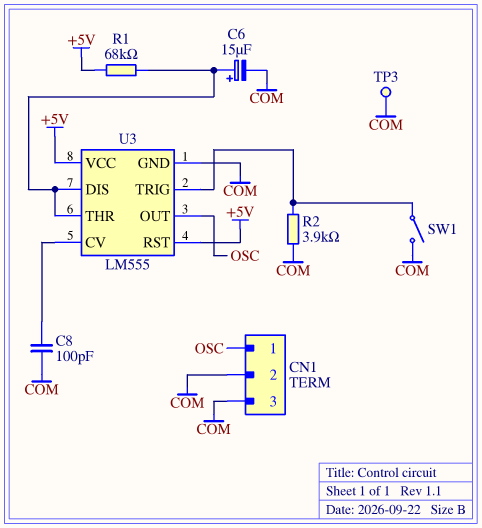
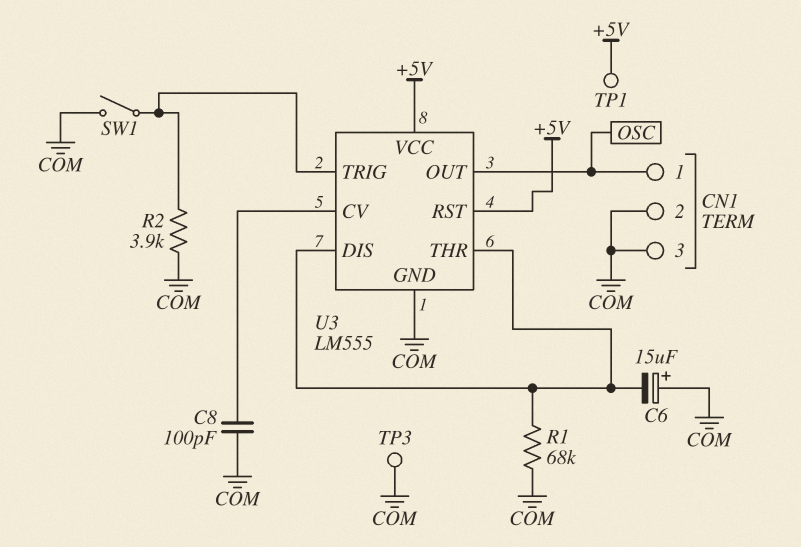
C6: 15uF (plus U3/DIS, minus COM) -> 15uF (plus COM, minus U3/DIS)
R1: 68k (+5V, U3/DIS) -> 68k (COM, U3/DIS)
TP1: none -> test point (+5V)

